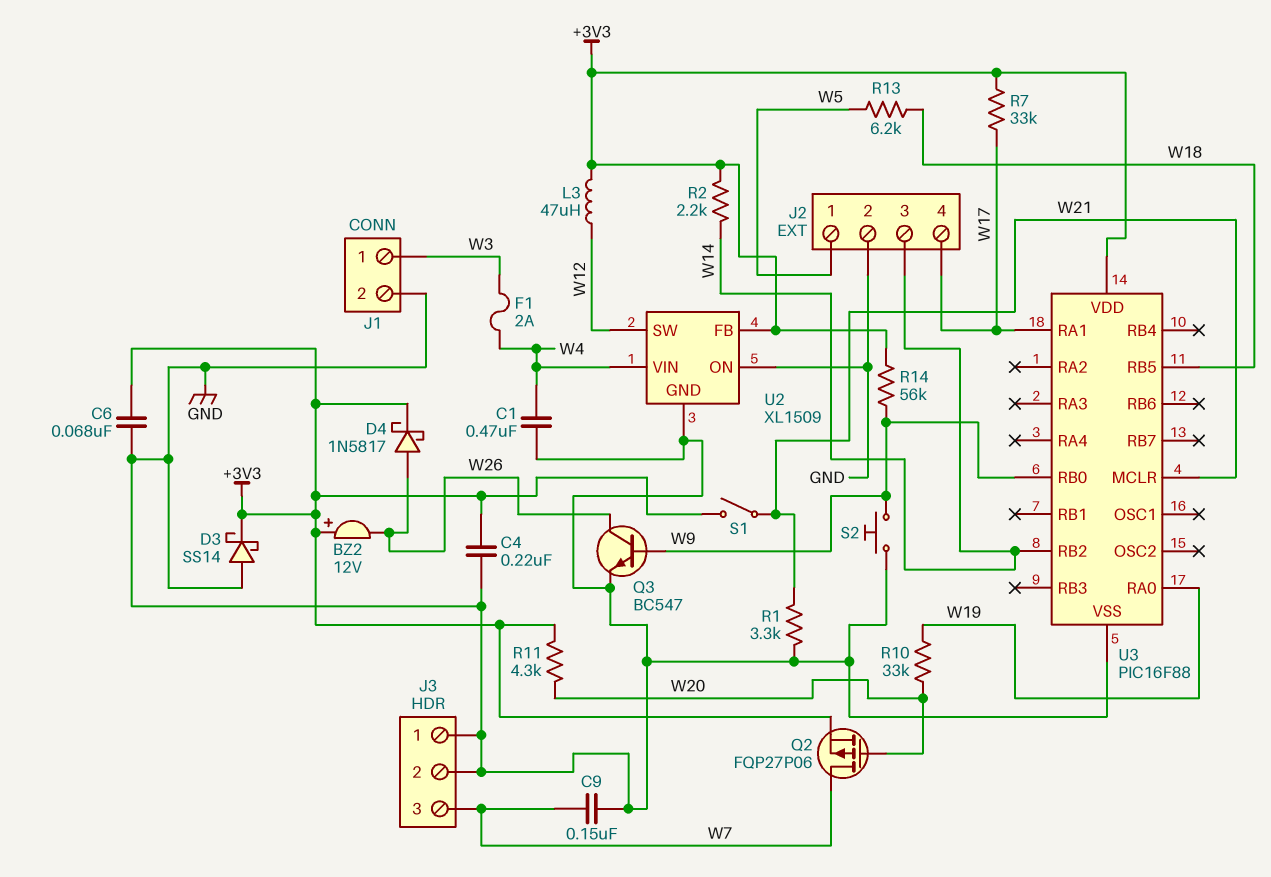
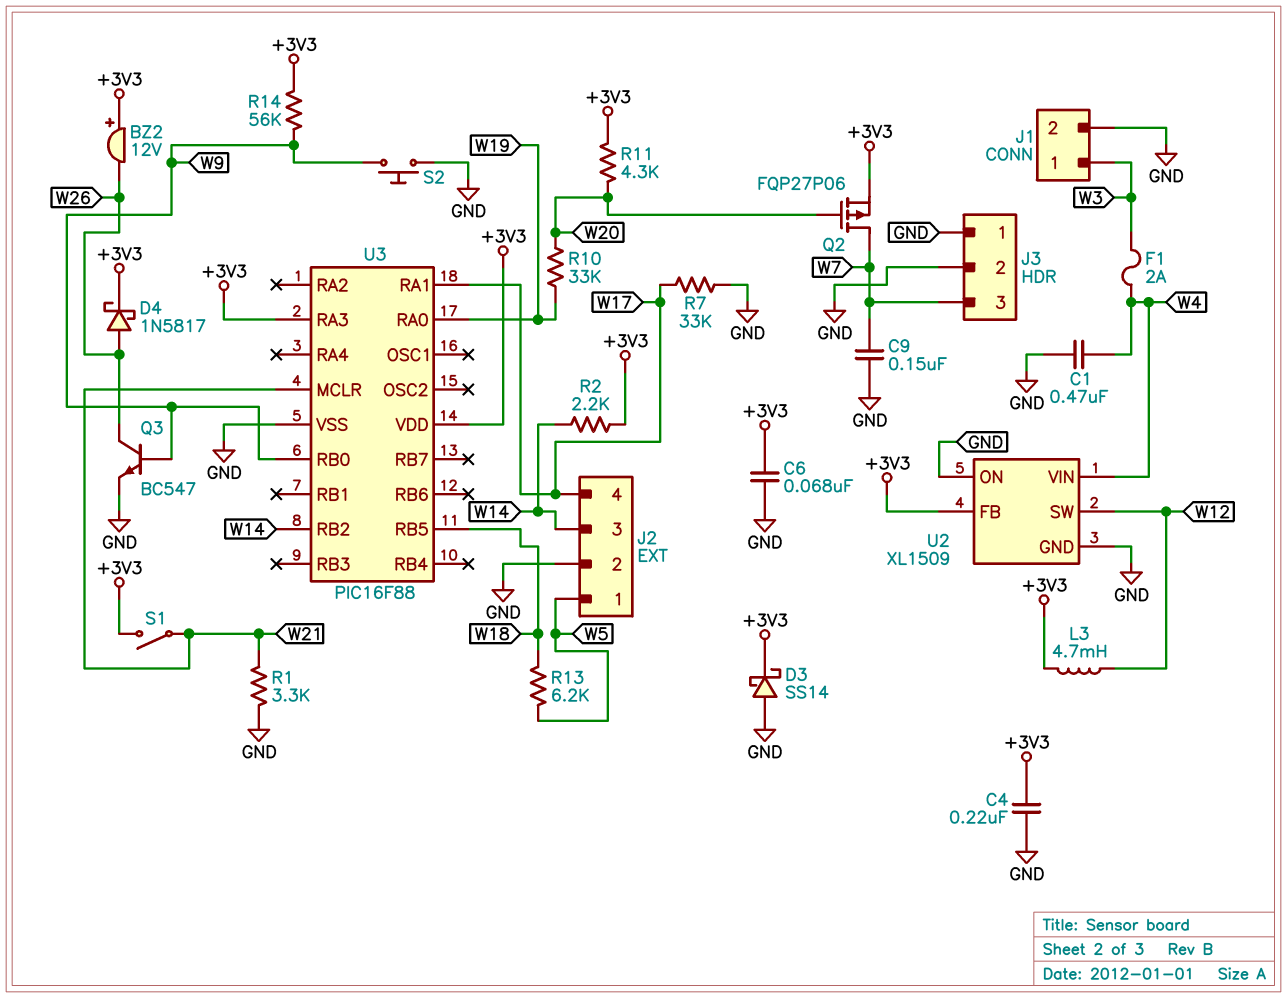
L3: 47uH (+3V3, W12) -> 4.7mH (+3V3, W12)
R7: 33k (+3V3, W17) -> 33k (GND, W17)
U3 pin RA3: none -> +3V3

